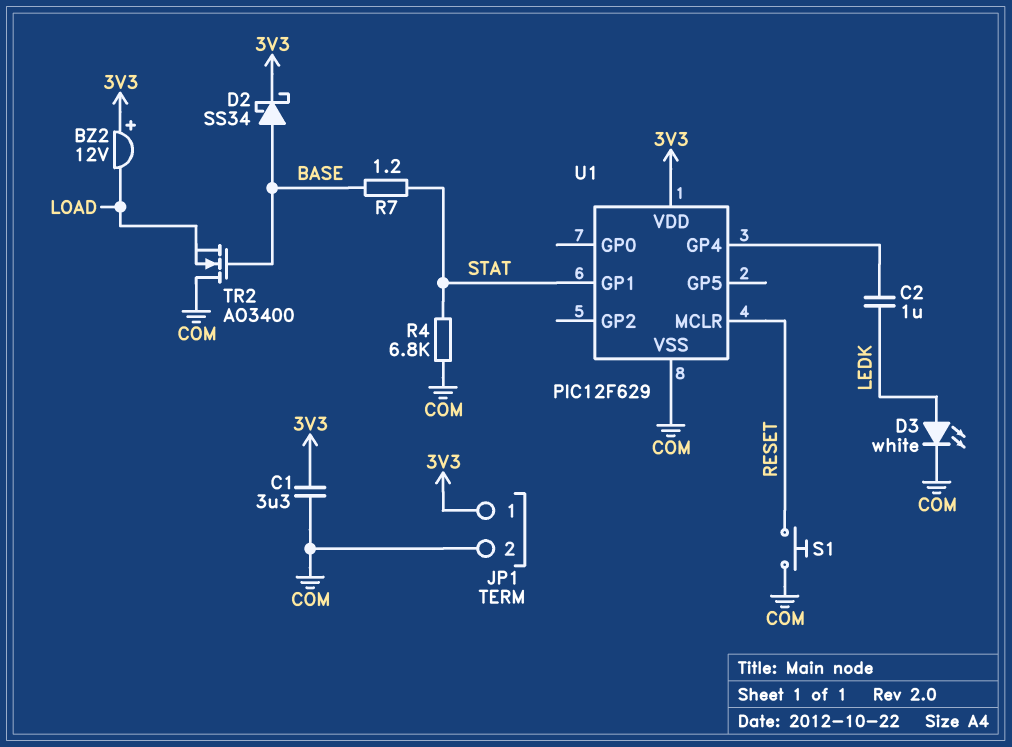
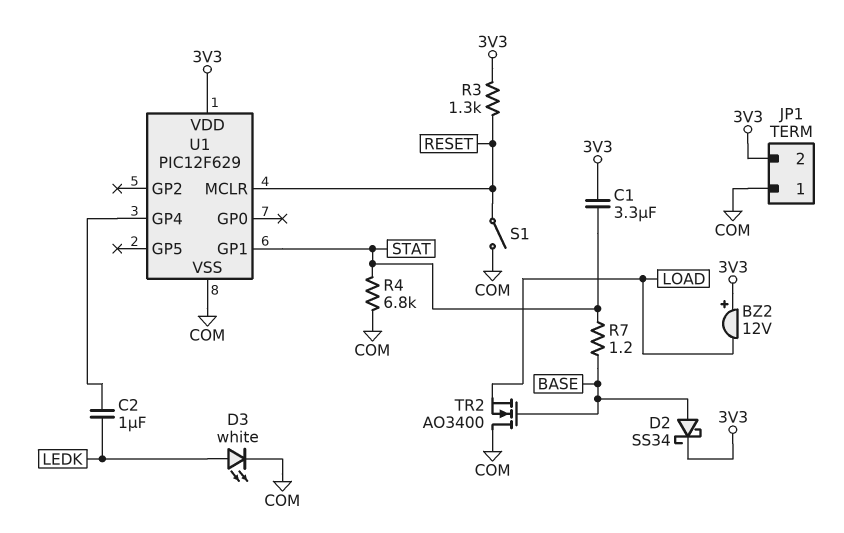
C1: 3.3uF (3V3, COM) -> 3.3uF (3V3, STAT)
JP1 pin 1: 3V3 -> COM
JP1 pin 2: COM -> 3V3
R3: none -> 1.3k (3V3, RESET)
S1: button (COM, RESET) -> switch (COM, RESET)

